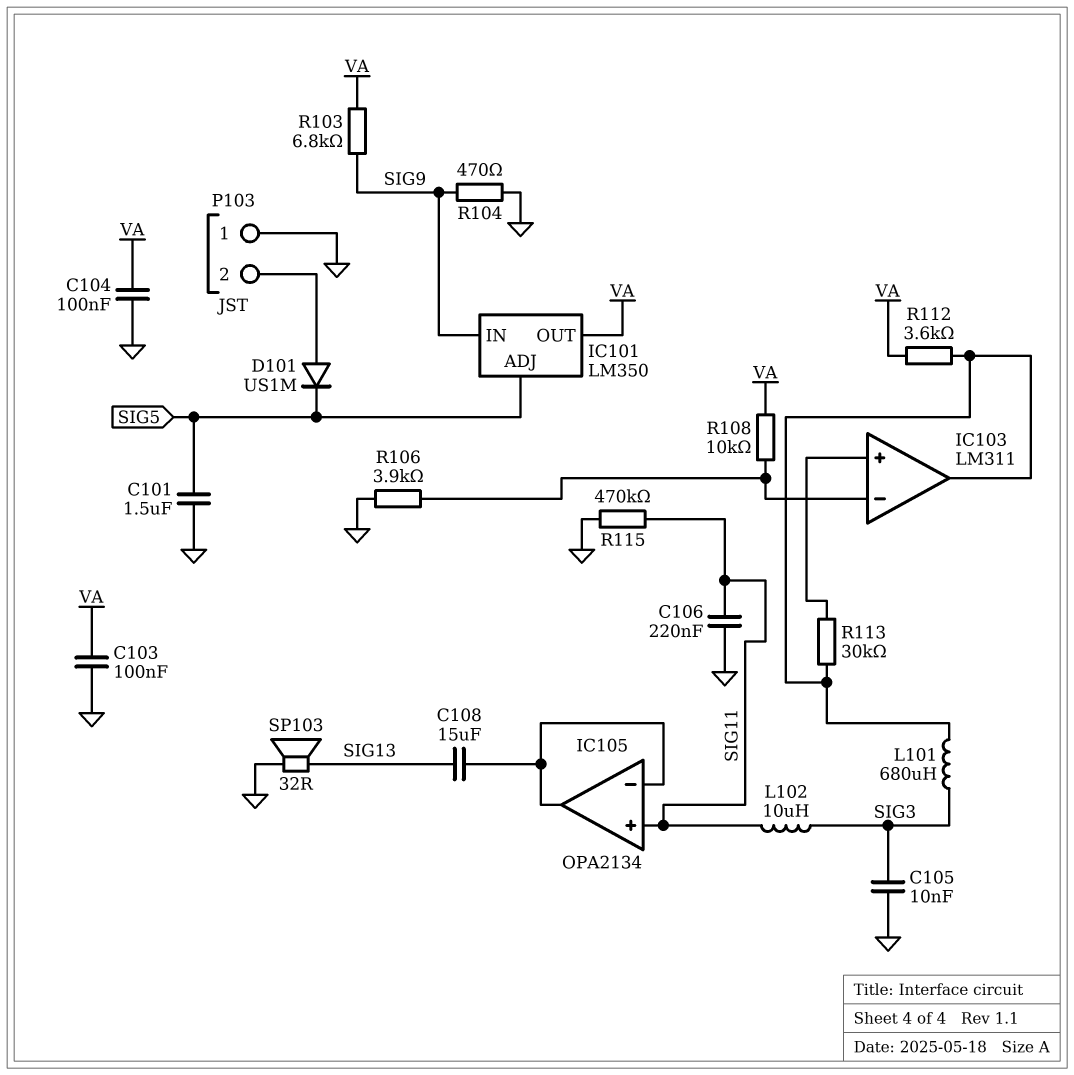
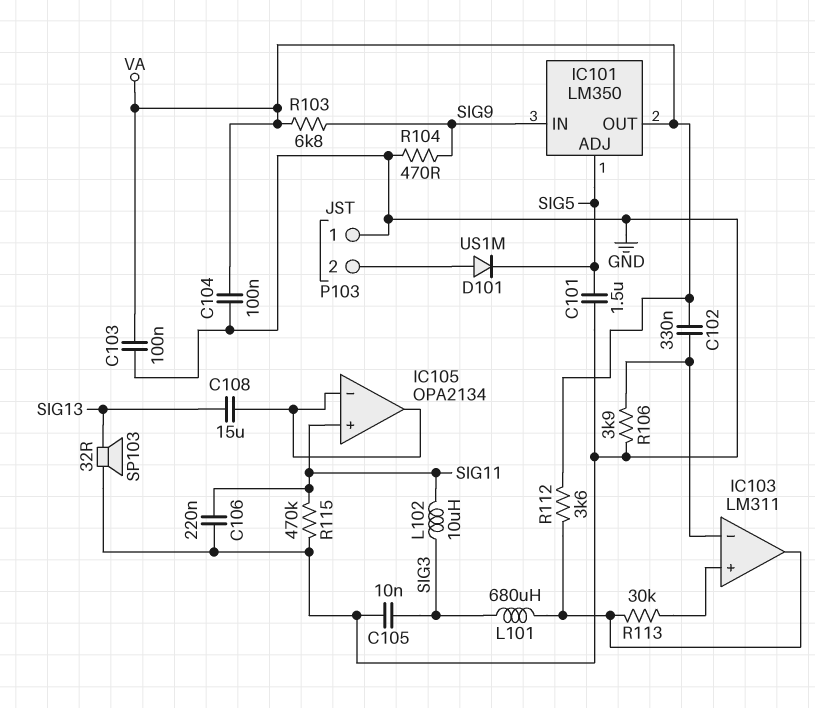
C102: none -> 330nF (IC103/in-, VA)
R108: 10k (IC103/in-, VA) -> none

